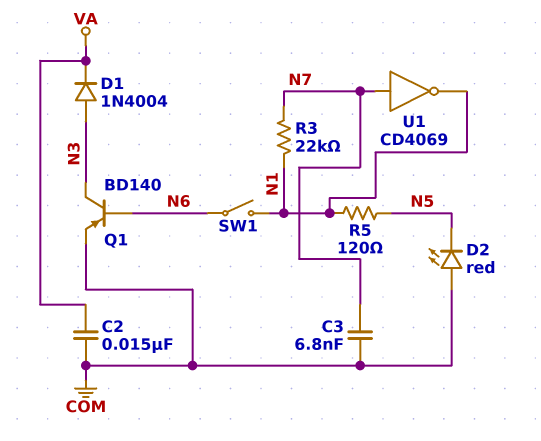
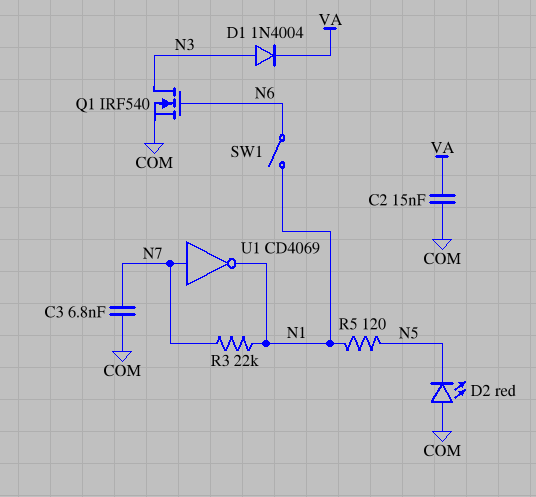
Q1: PNP BD140 (B N6, C N3, E COM) -> NMOS IRF540 (G N6, D N3, S COM)

